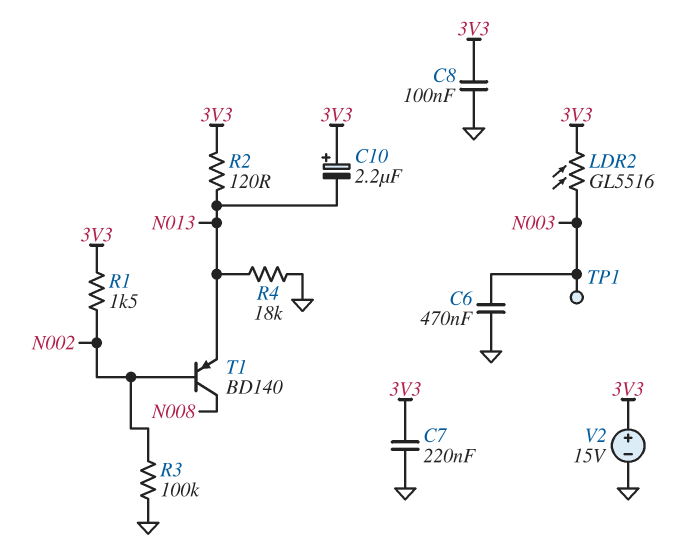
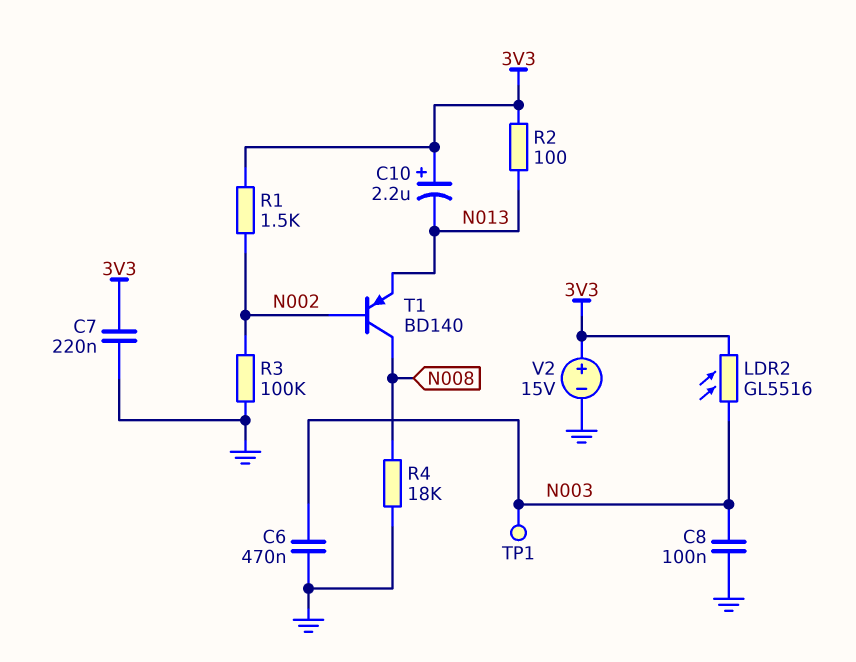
C8: 100nF (3V3, GND) -> 100nF (GND, N003)
R2: 120 (3V3, N013) -> 100 (3V3, N013)
R4: 18k (GND, N013) -> 18k (GND, N008)

